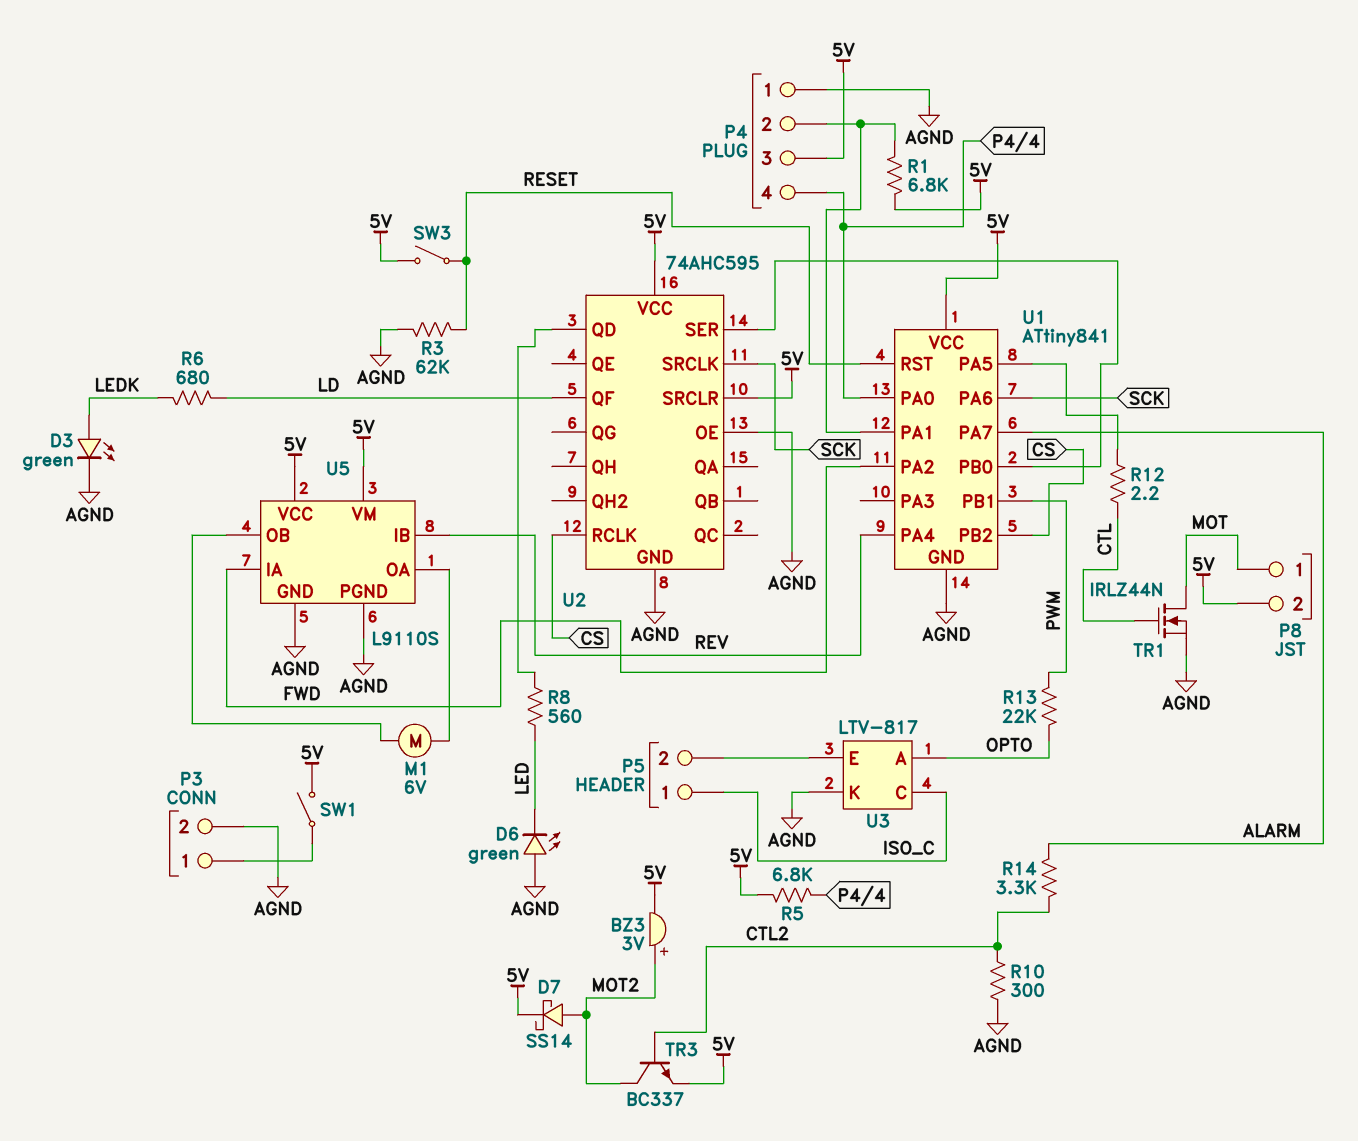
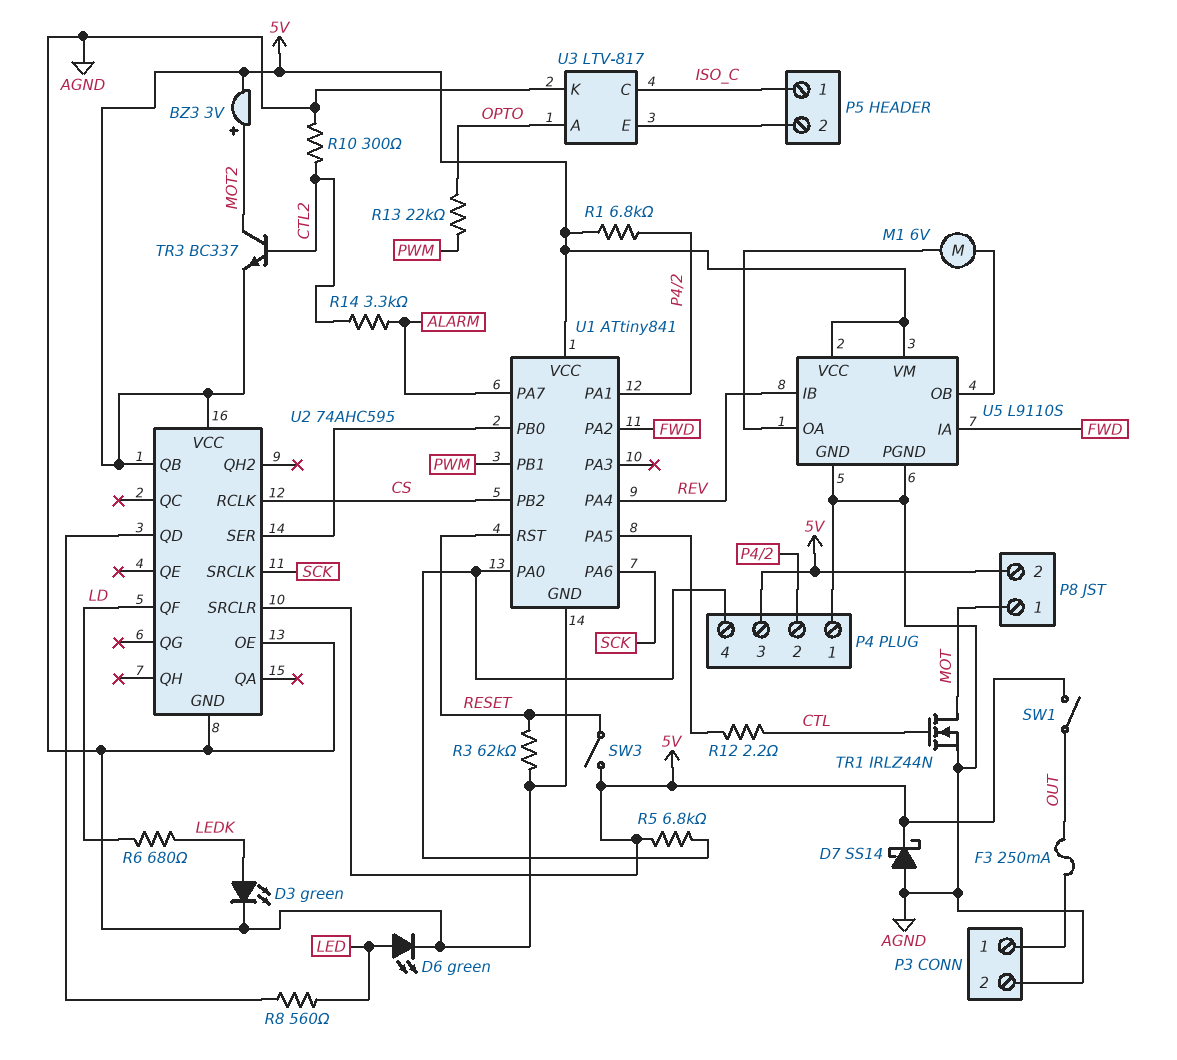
D6: LED green (A AGND, K LED) -> LED green (A LED, K AGND)
D7: schottky SS14 (A MOT2, K 5V) -> schottky SS14 (A AGND, K 5V)
F3: none -> 250mA (OUT, P3/1)
SW1: switch (5V, P3/1) -> switch (5V, OUT)
U2 pin QB: none -> 5V

